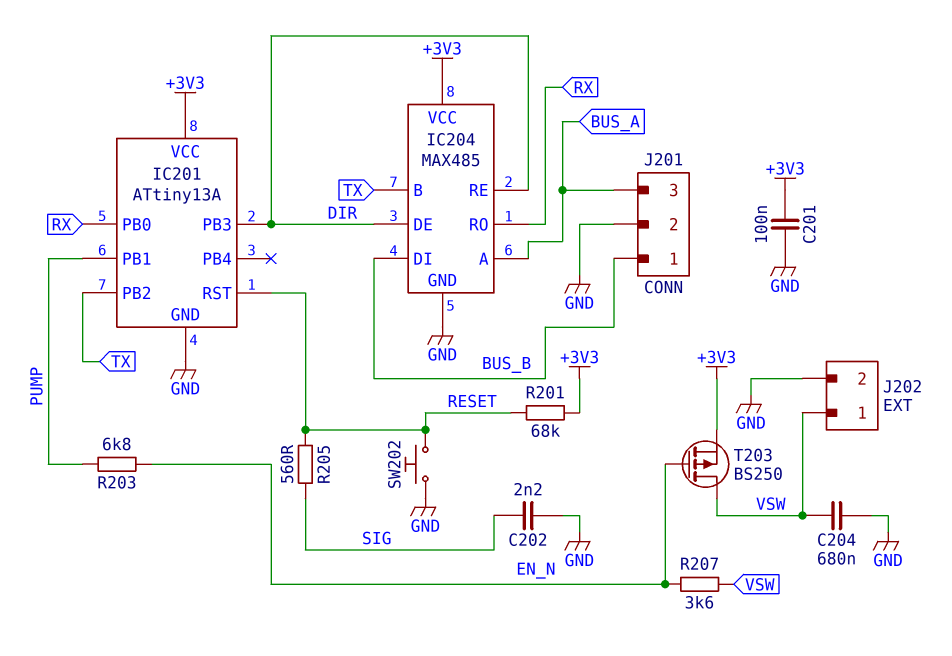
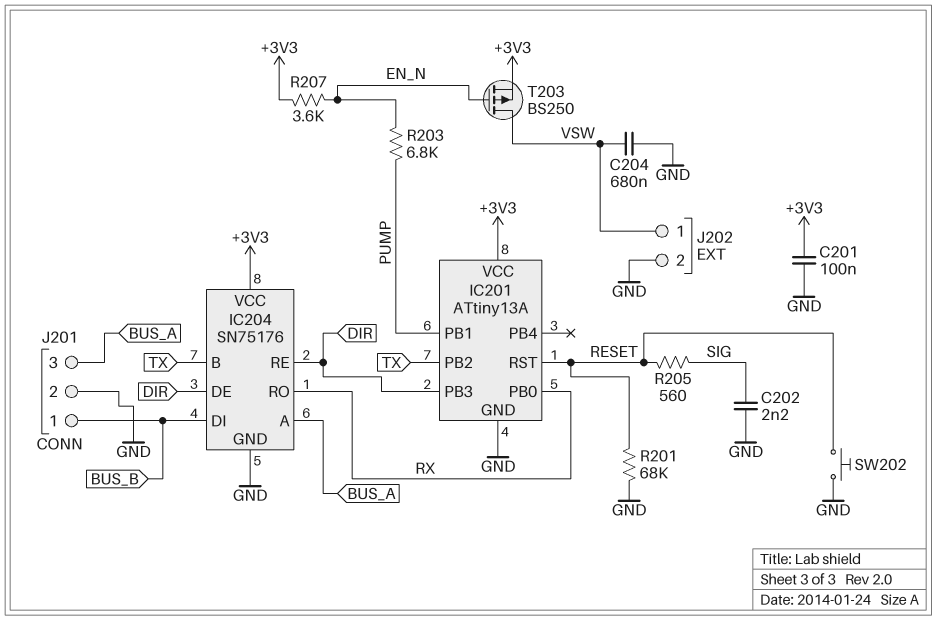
IC204: MAX485 -> SN75176
R201: 68k (+3V3, RESET) -> 68k (GND, RESET)
R207: 3.6k (EN_N, VSW) -> 3.6k (+3V3, EN_N)

